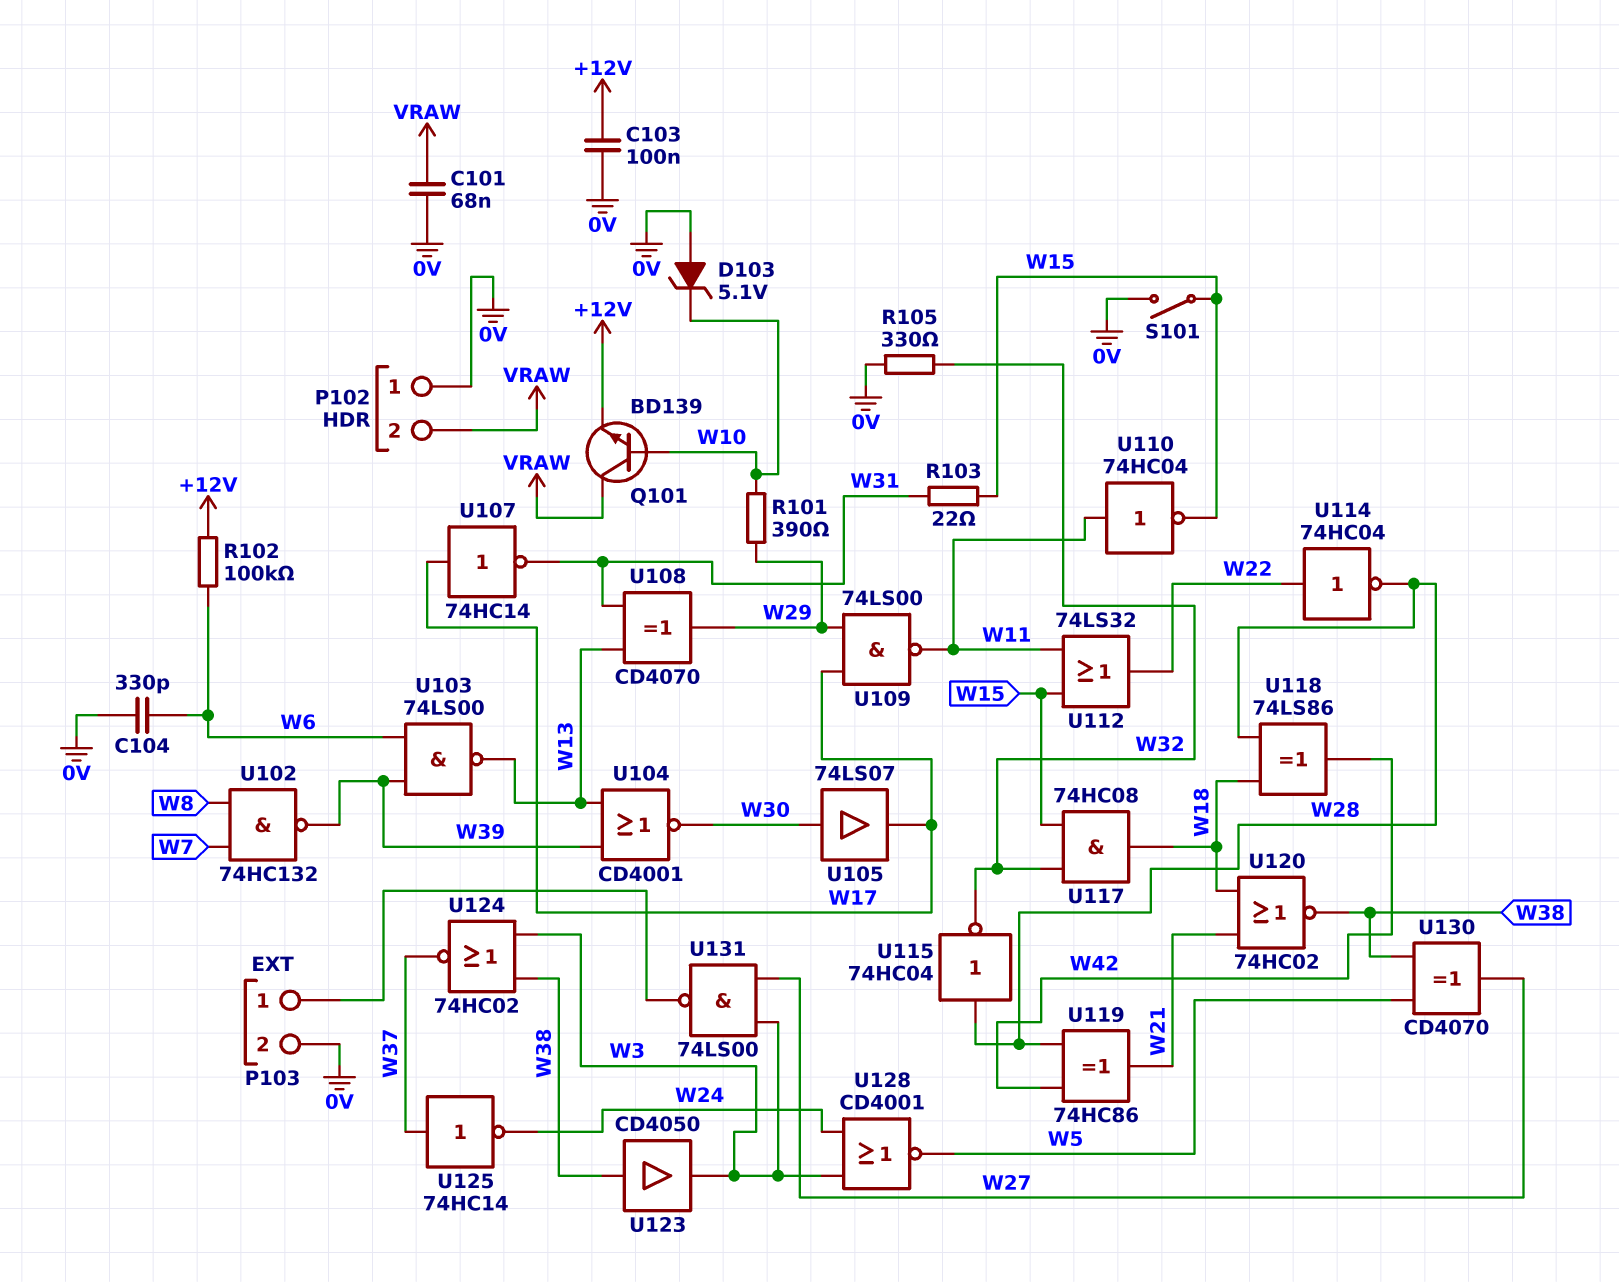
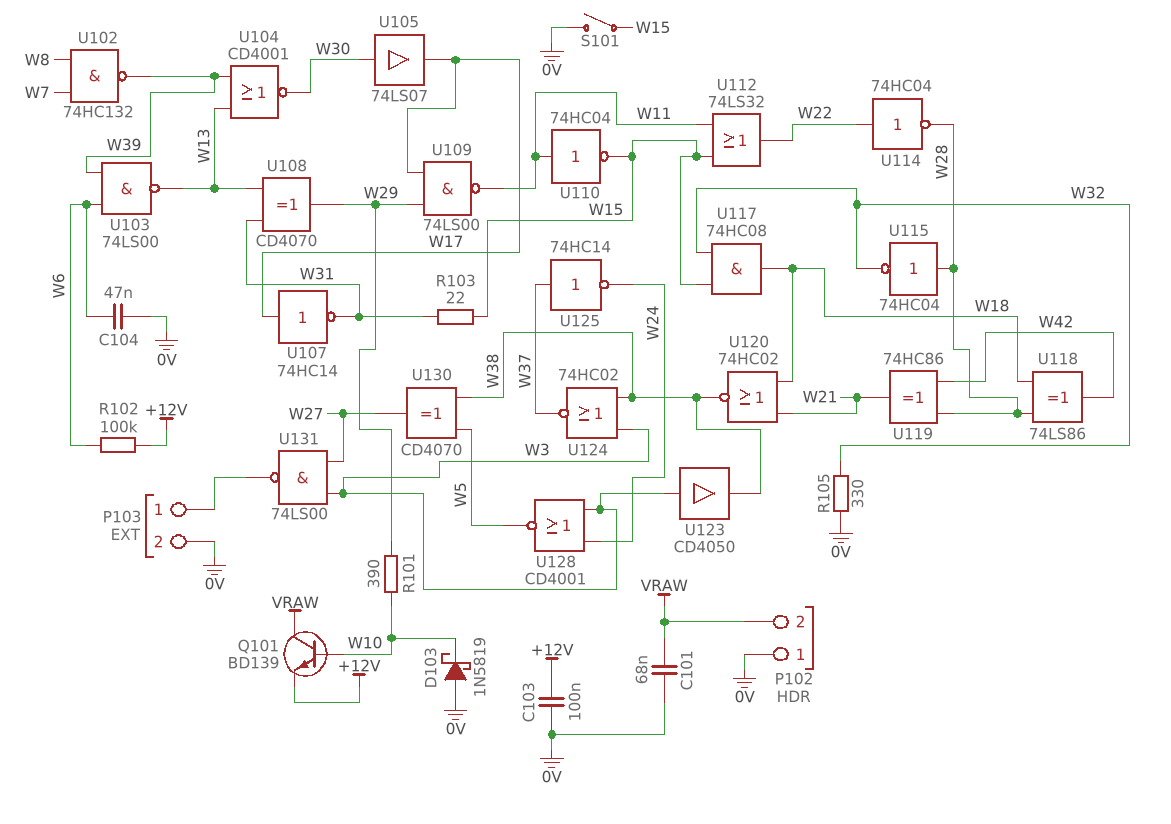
C104: 330pF (0V, W6) -> 47nF (0V, W6)
D103: zener 5.1V (A 0V, K W10) -> schottky 1N5819 (A 0V, K W10)
U123: buffer CD4050 (in W38, out W3) -> buffer CD4050 (in W3, out W38)

